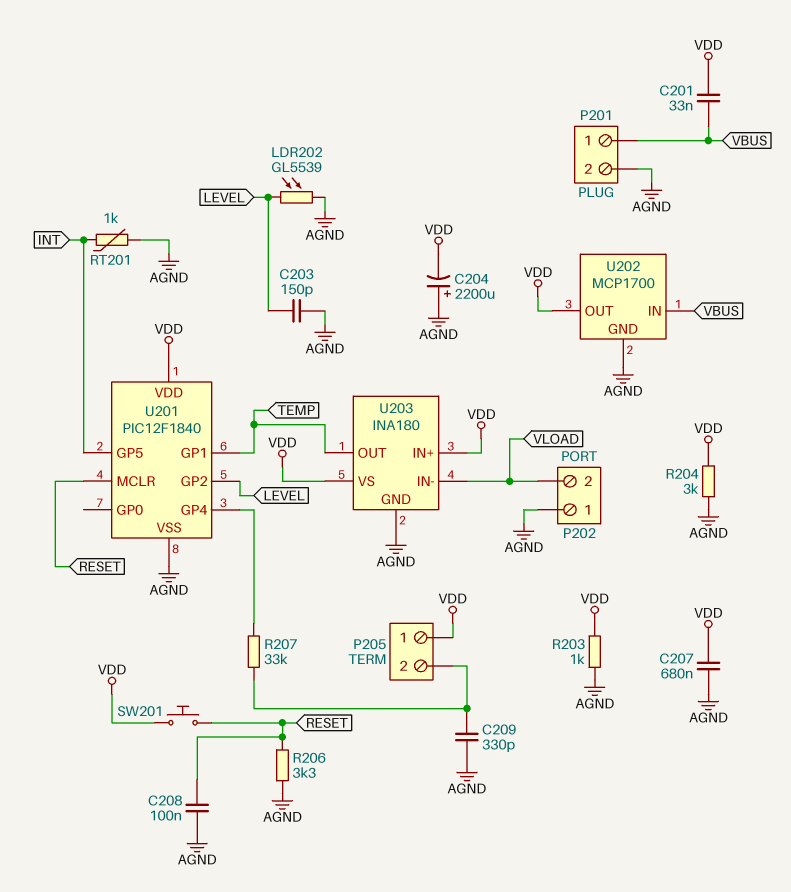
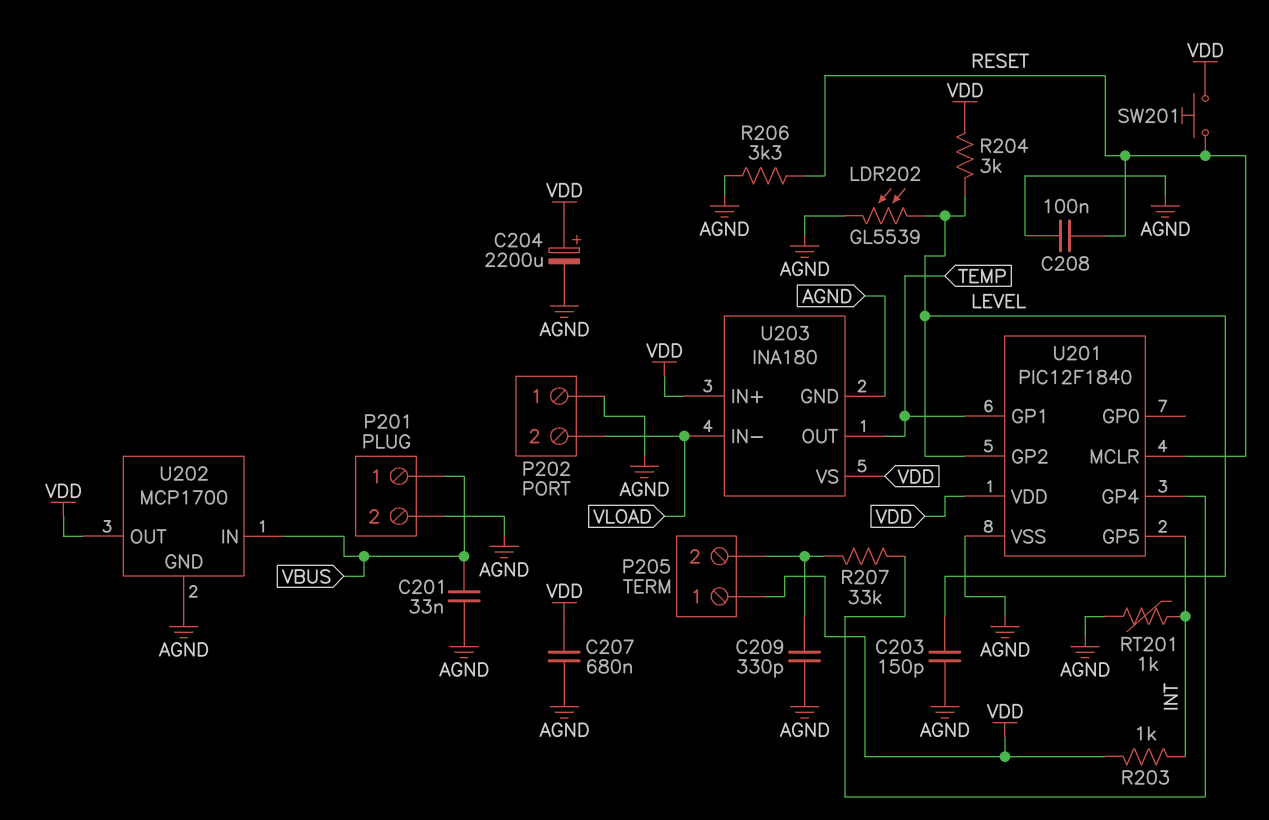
C201: 33nF (VBUS, VDD) -> 33nF (AGND, VBUS)
C204: 2200uF (plus AGND, minus VDD) -> 2200uF (plus VDD, minus AGND)
R203: 1k (AGND, VDD) -> 1k (INT, VDD)
R204: 3k (AGND, VDD) -> 3k (LEVEL, VDD)

